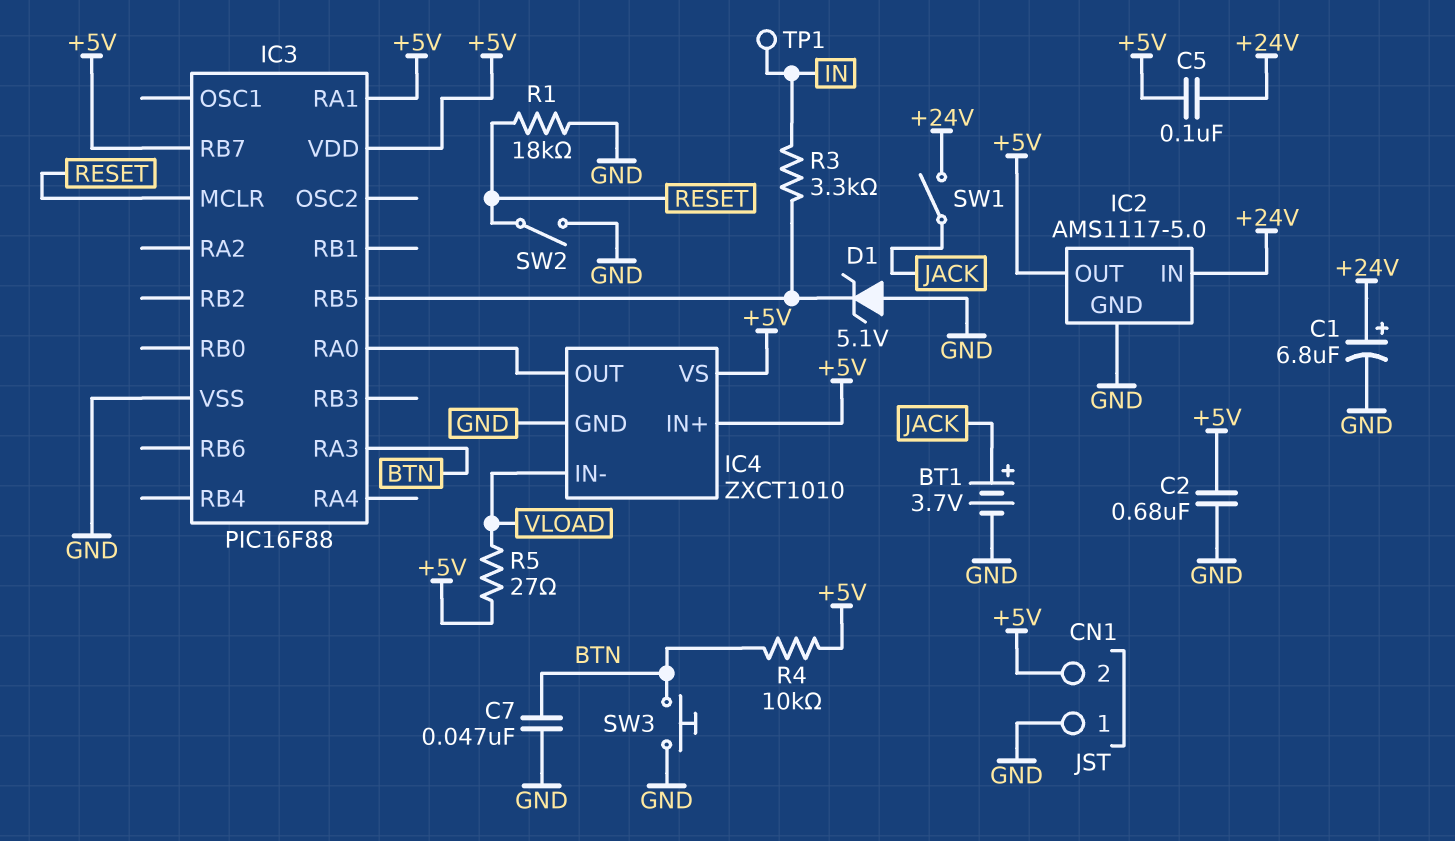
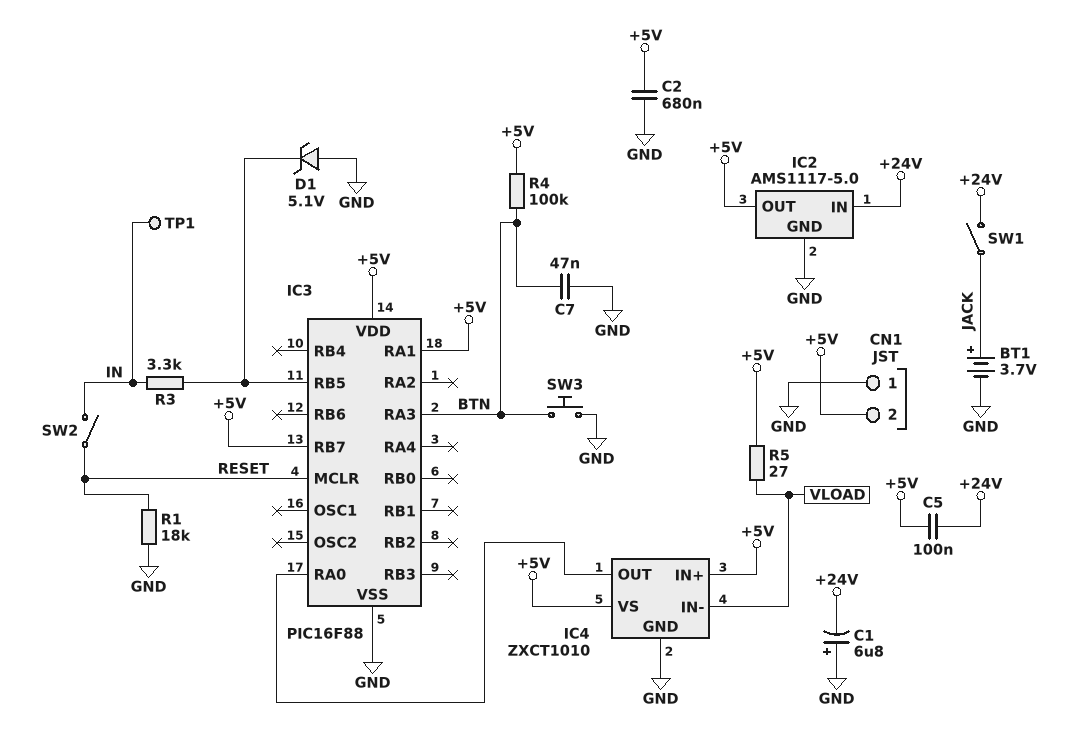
C1: 6.8uF (plus +24V, minus GND) -> 6.8uF (plus GND, minus +24V)
R4: 10k (+5V, BTN) -> 100k (+5V, BTN)
SW2: switch (GND, RESET) -> switch (IN, RESET)

